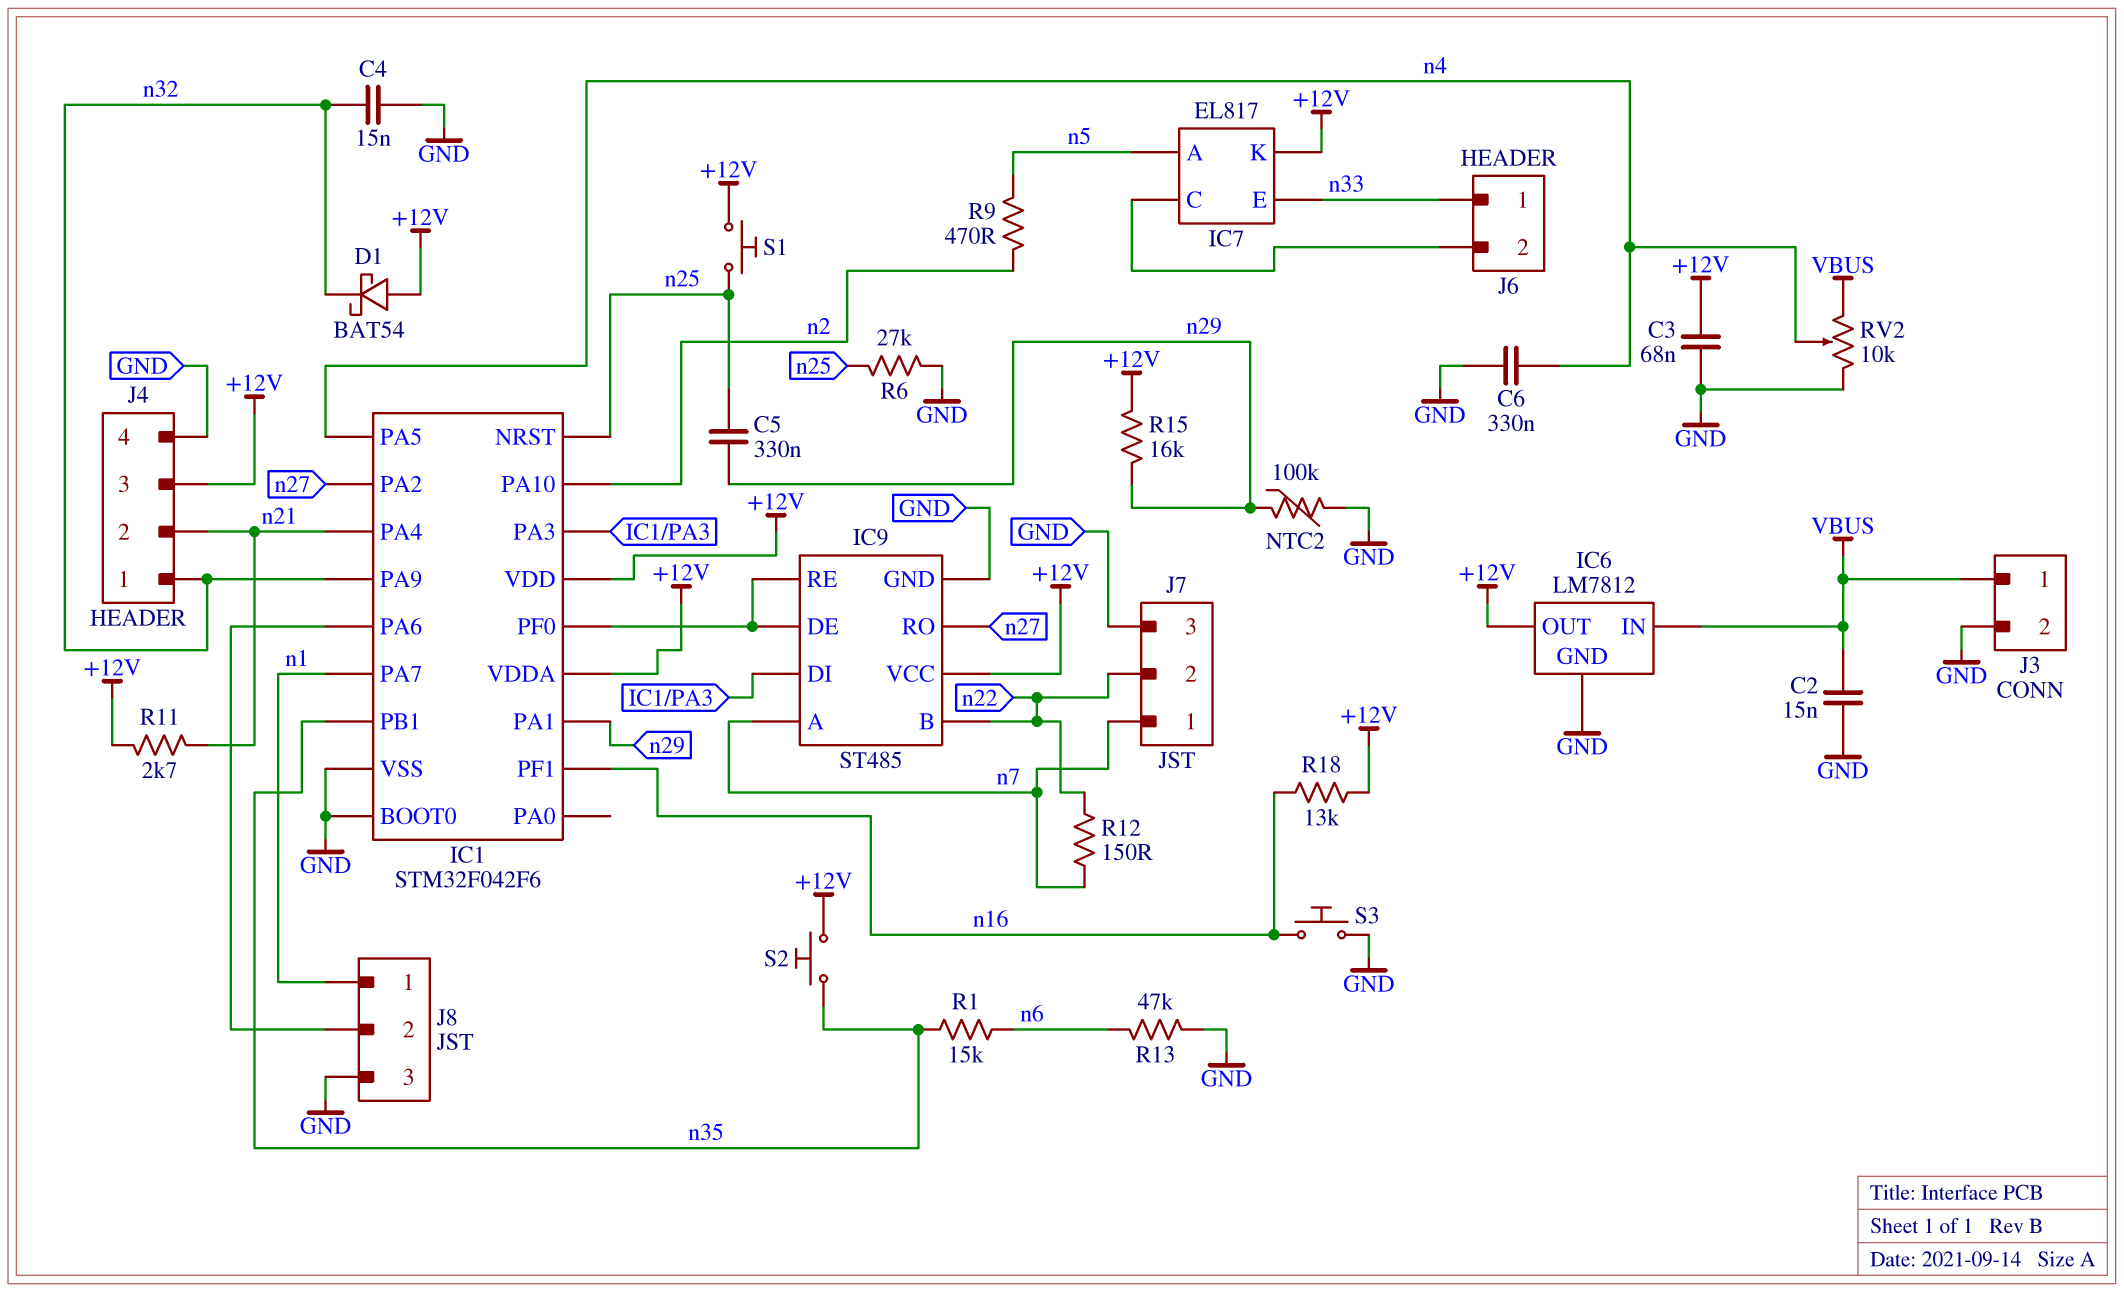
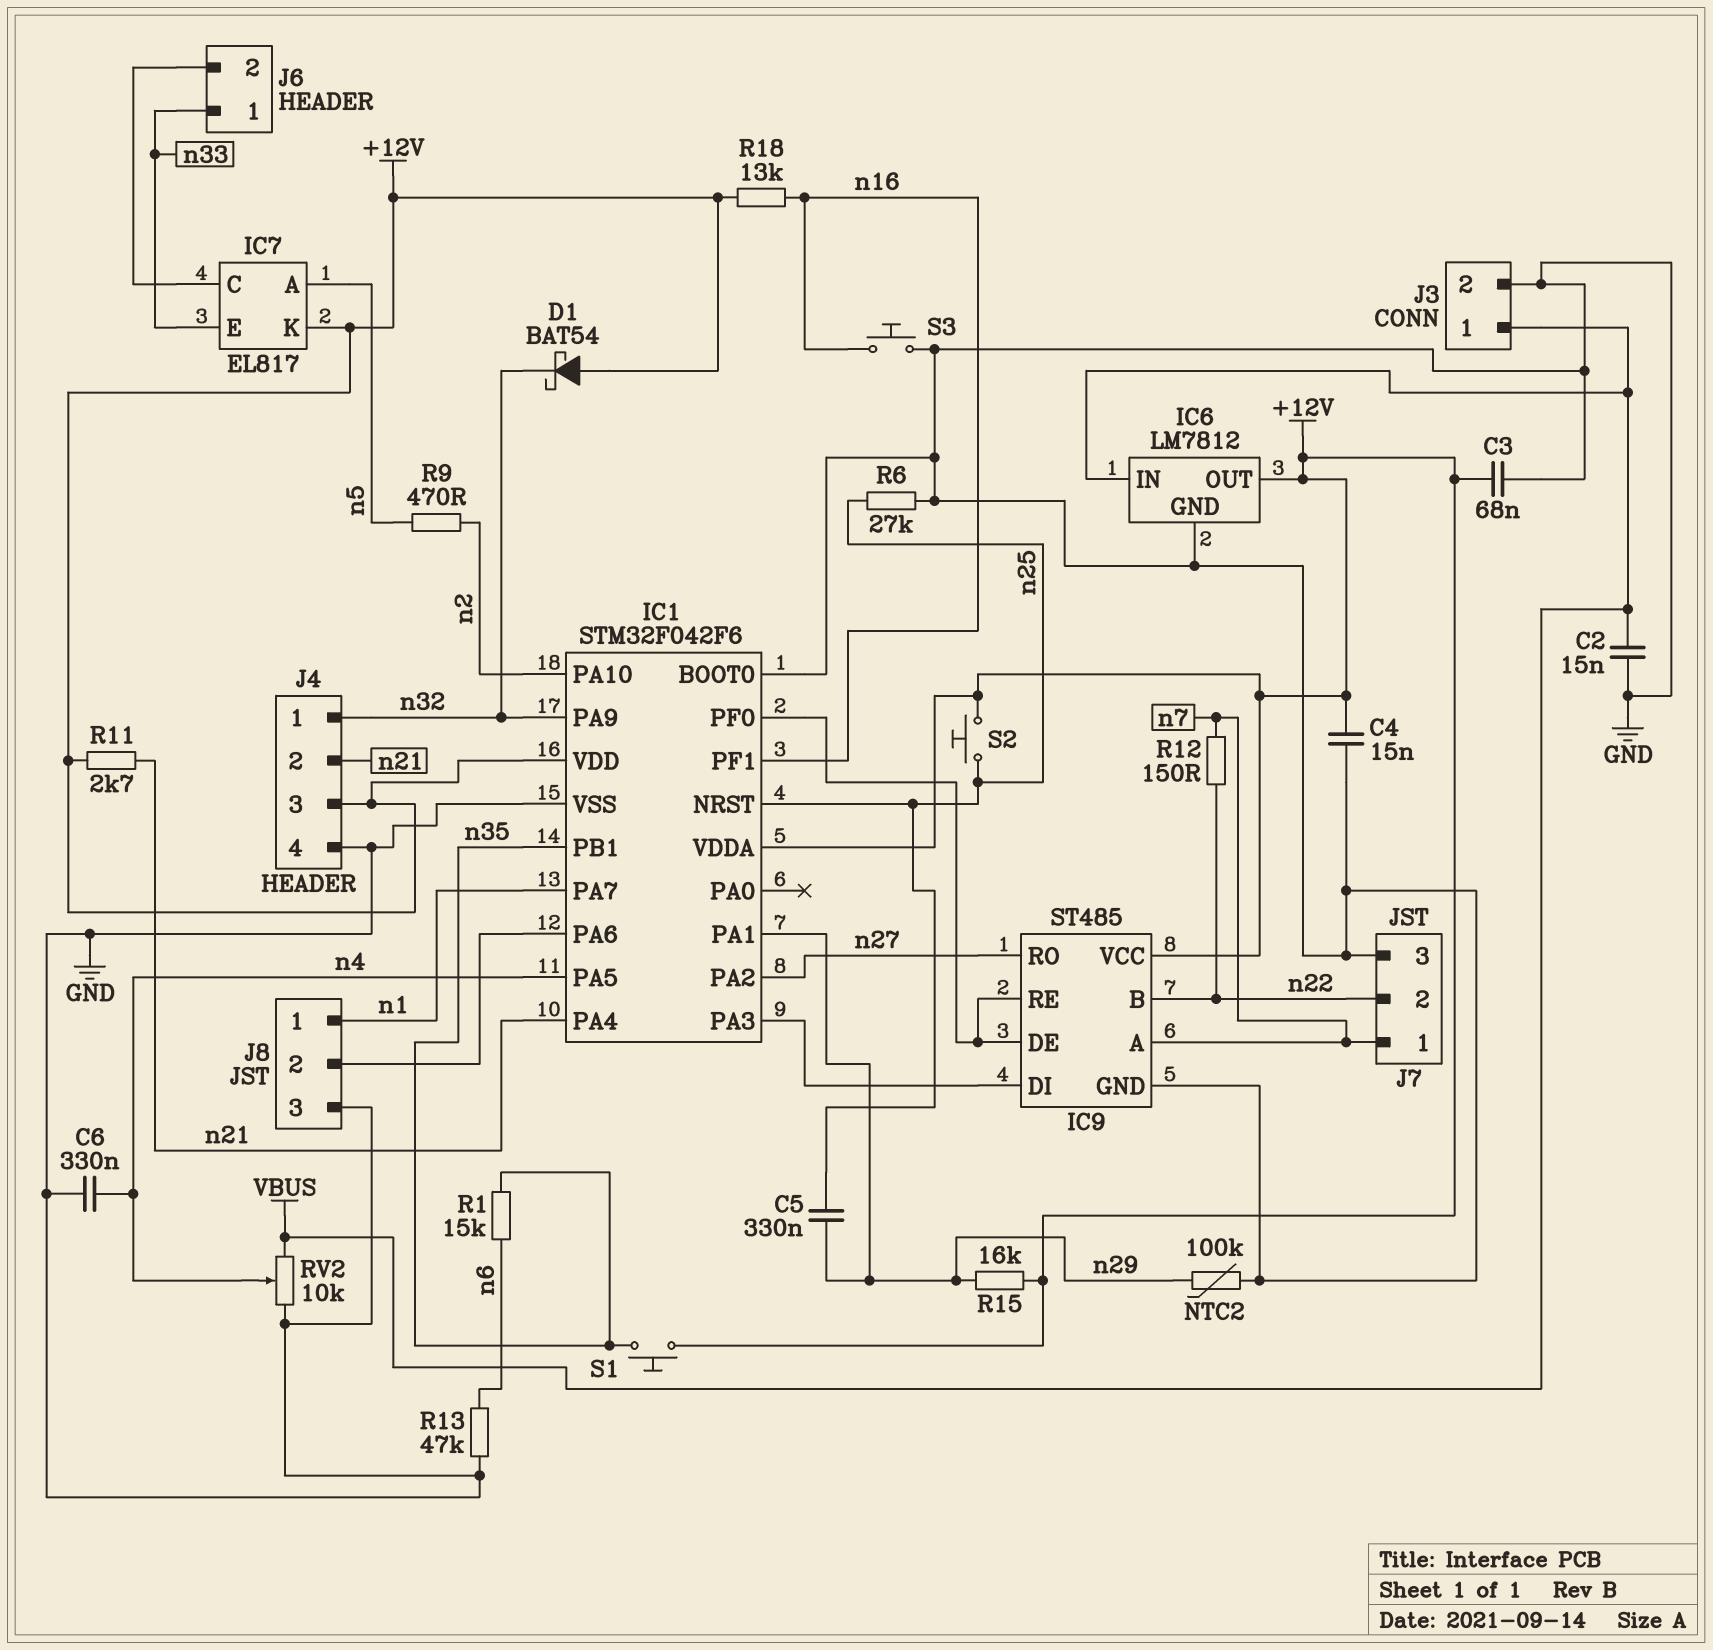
C4: 15nF (GND, n32) -> 15nF (+12V, GND)
S1: button (+12V, n25) -> button (+12V, n35)
S2: button (+12V, n35) -> button (+12V, n25)

